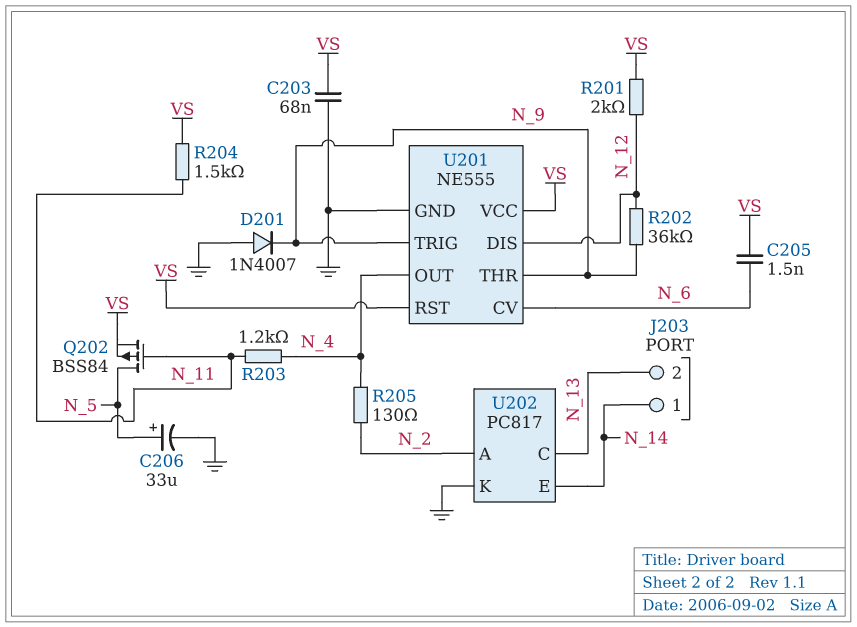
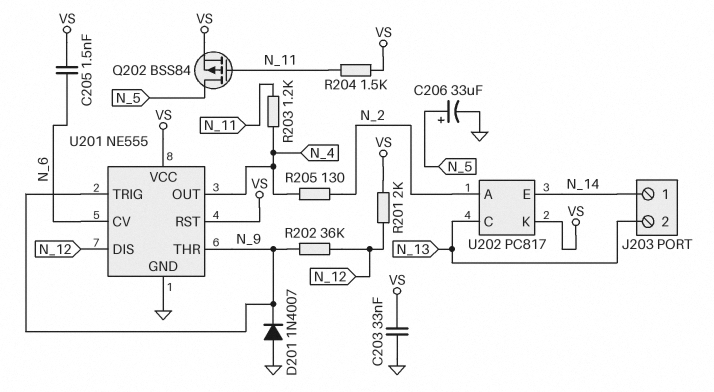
C203: 68nF (GND, VS) -> 33nF (GND, VS)
U202 pin K: GND -> VS

